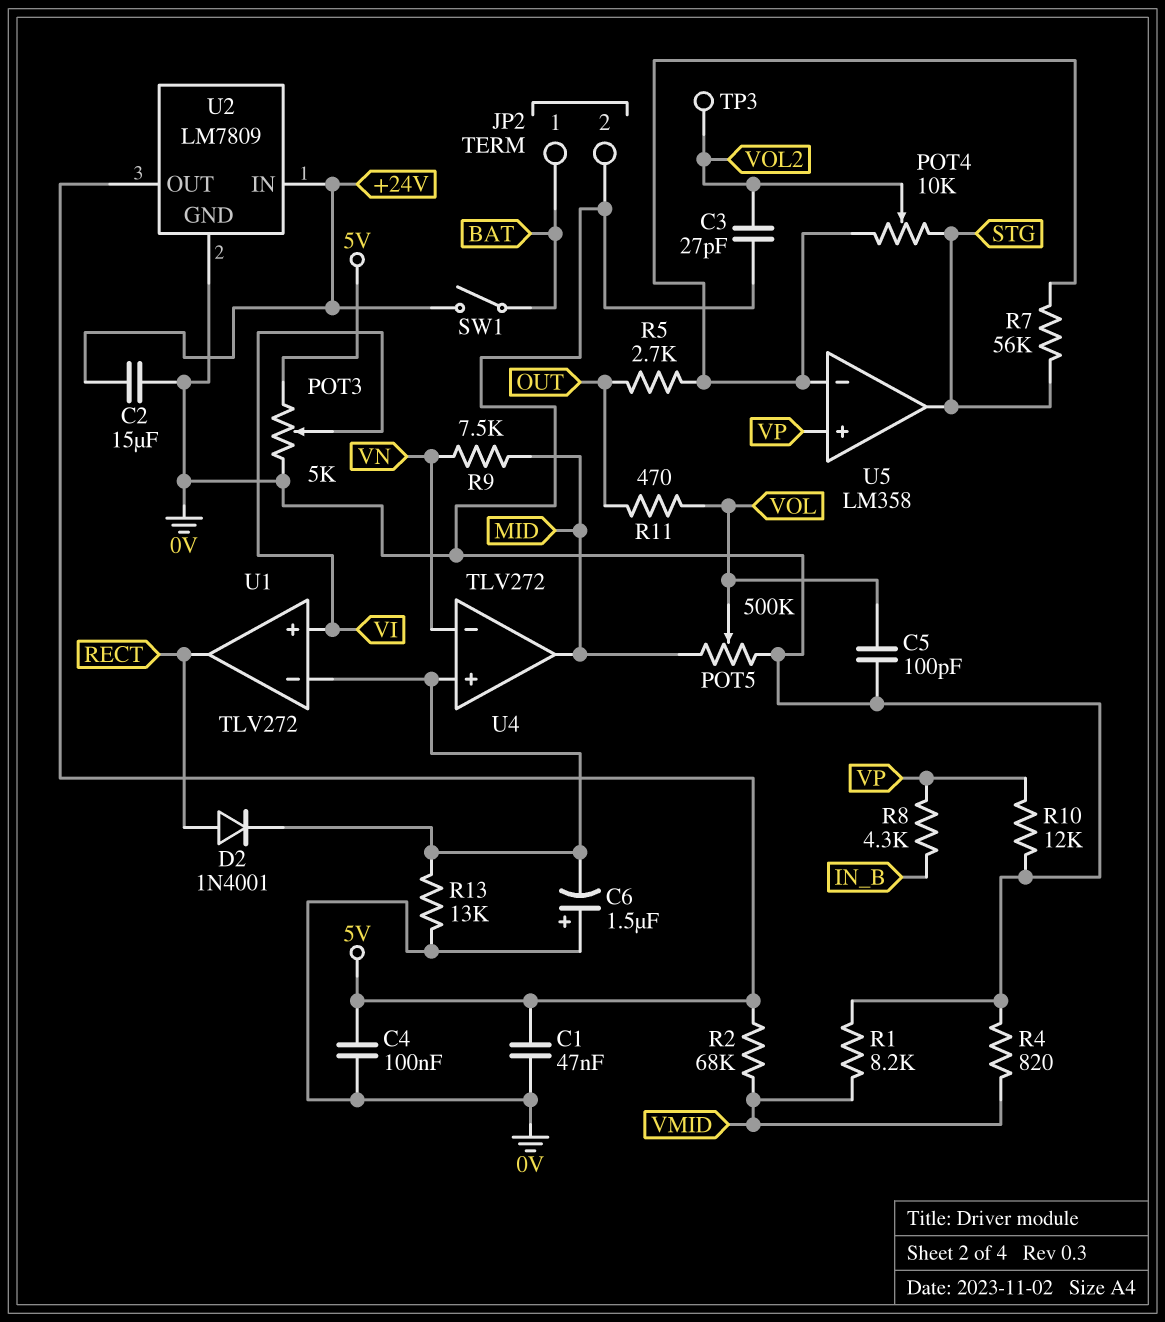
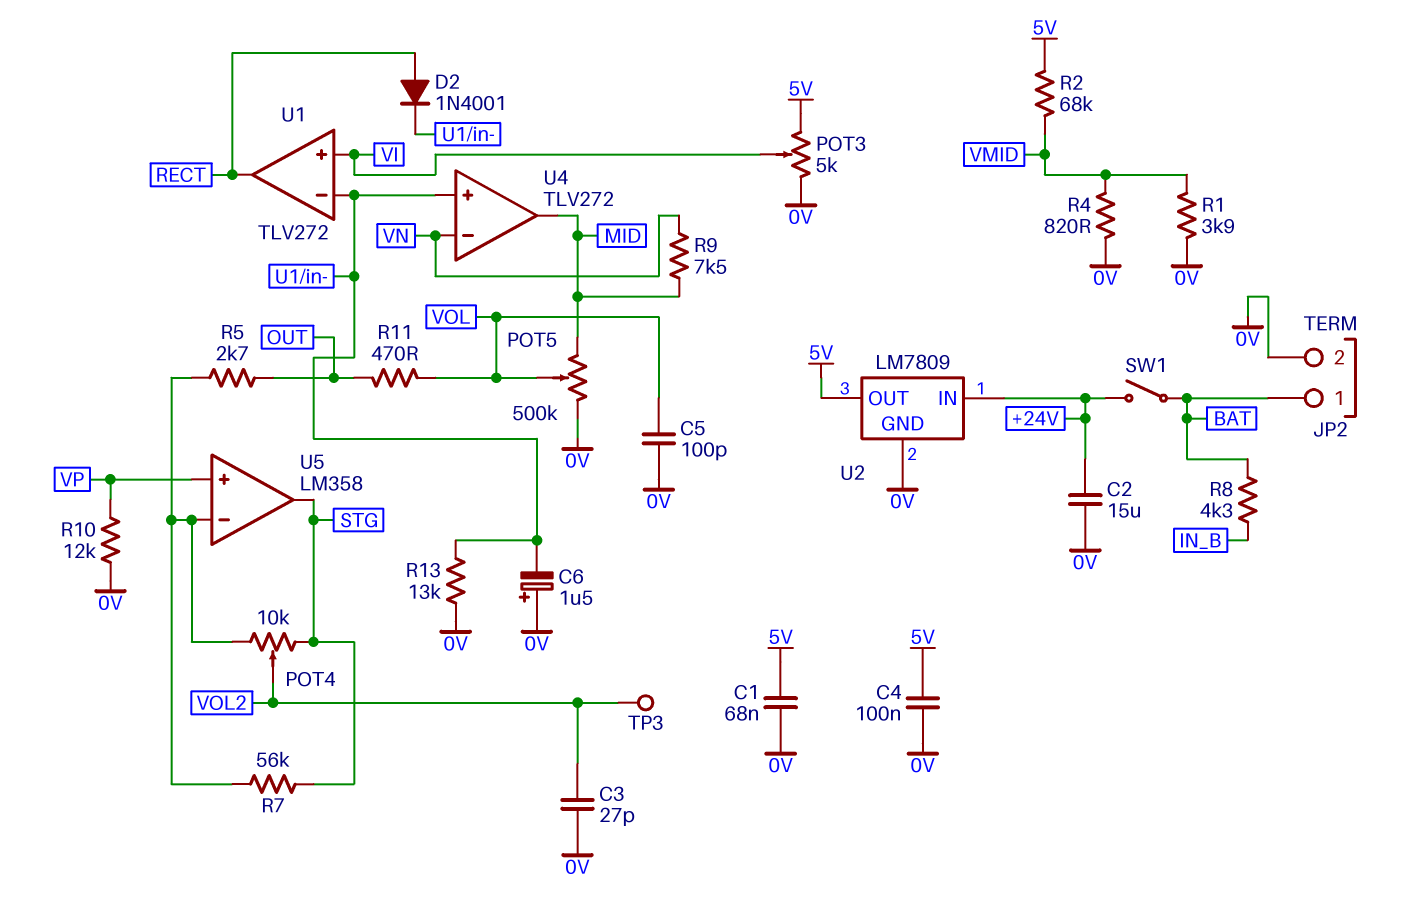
C1: 47nF (0V, 5V) -> 68nF (0V, 5V)
R1: 8.2k (0V, VMID) -> 3.9k (0V, VMID)
R8: 4.3k (IN_B, VP) -> 4.3k (BAT, IN_B)

